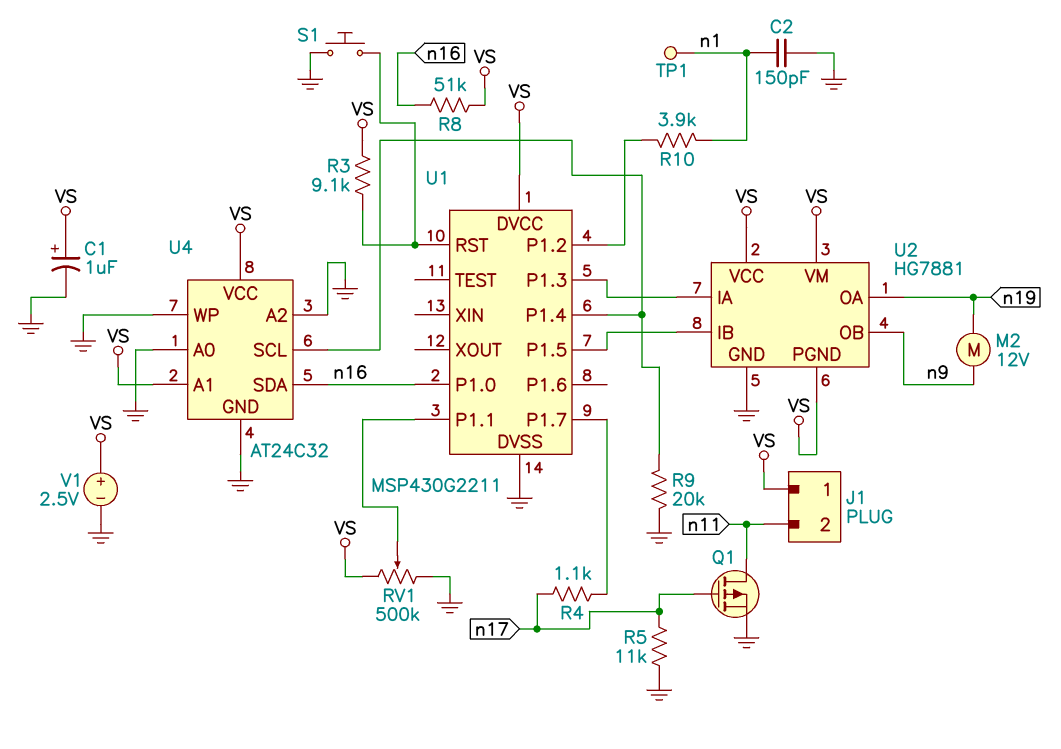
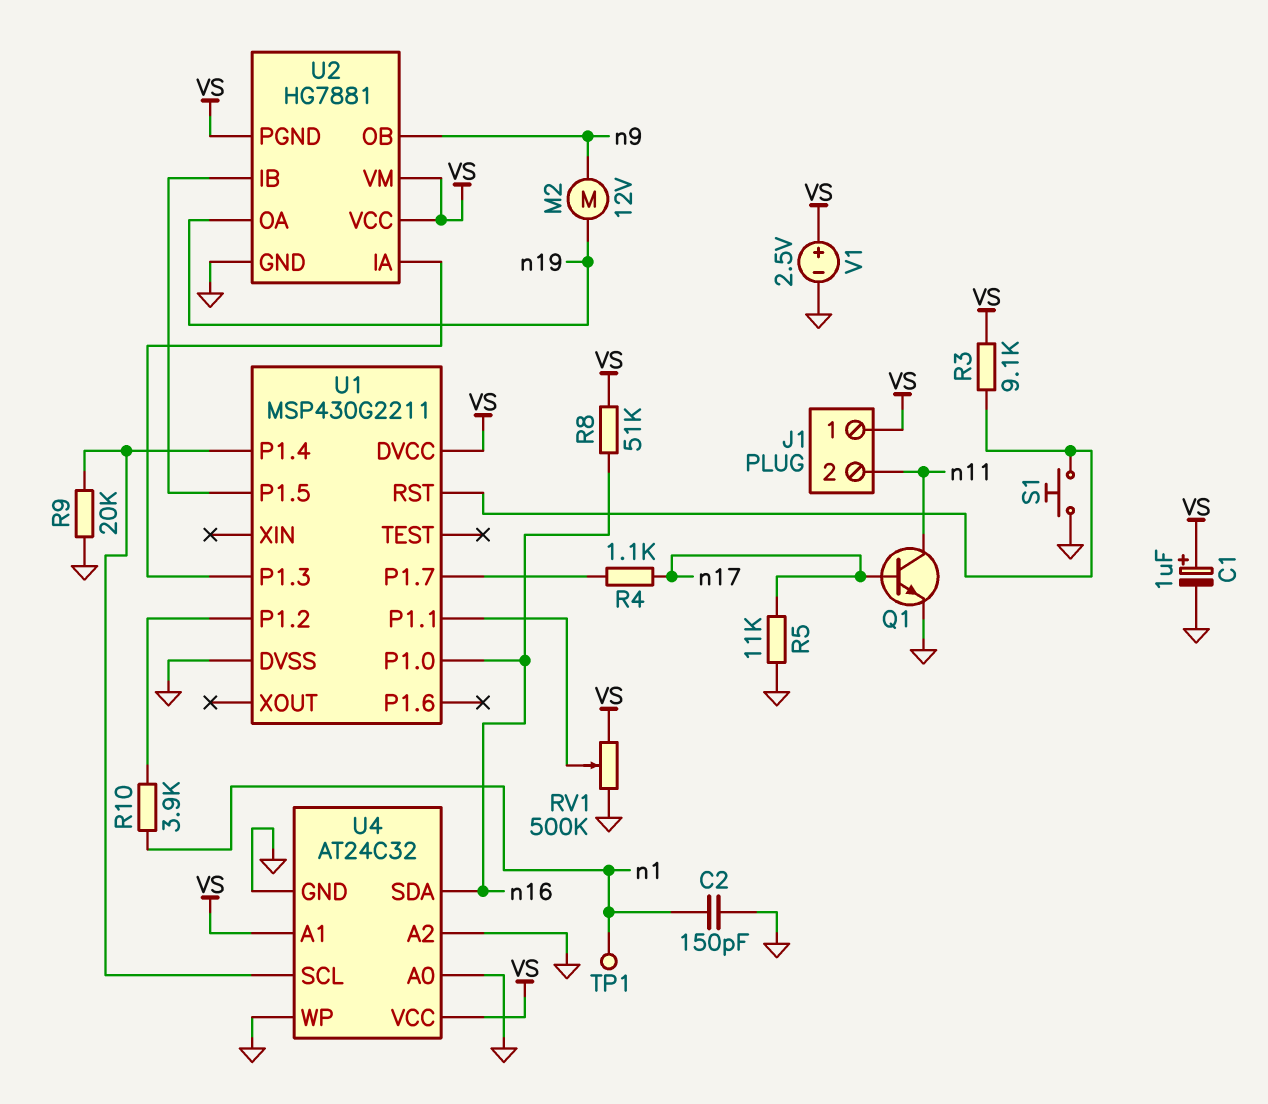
Q1: PMOS (G n17, D n11, S GND) -> NPN (B n17, C n11, E GND)

